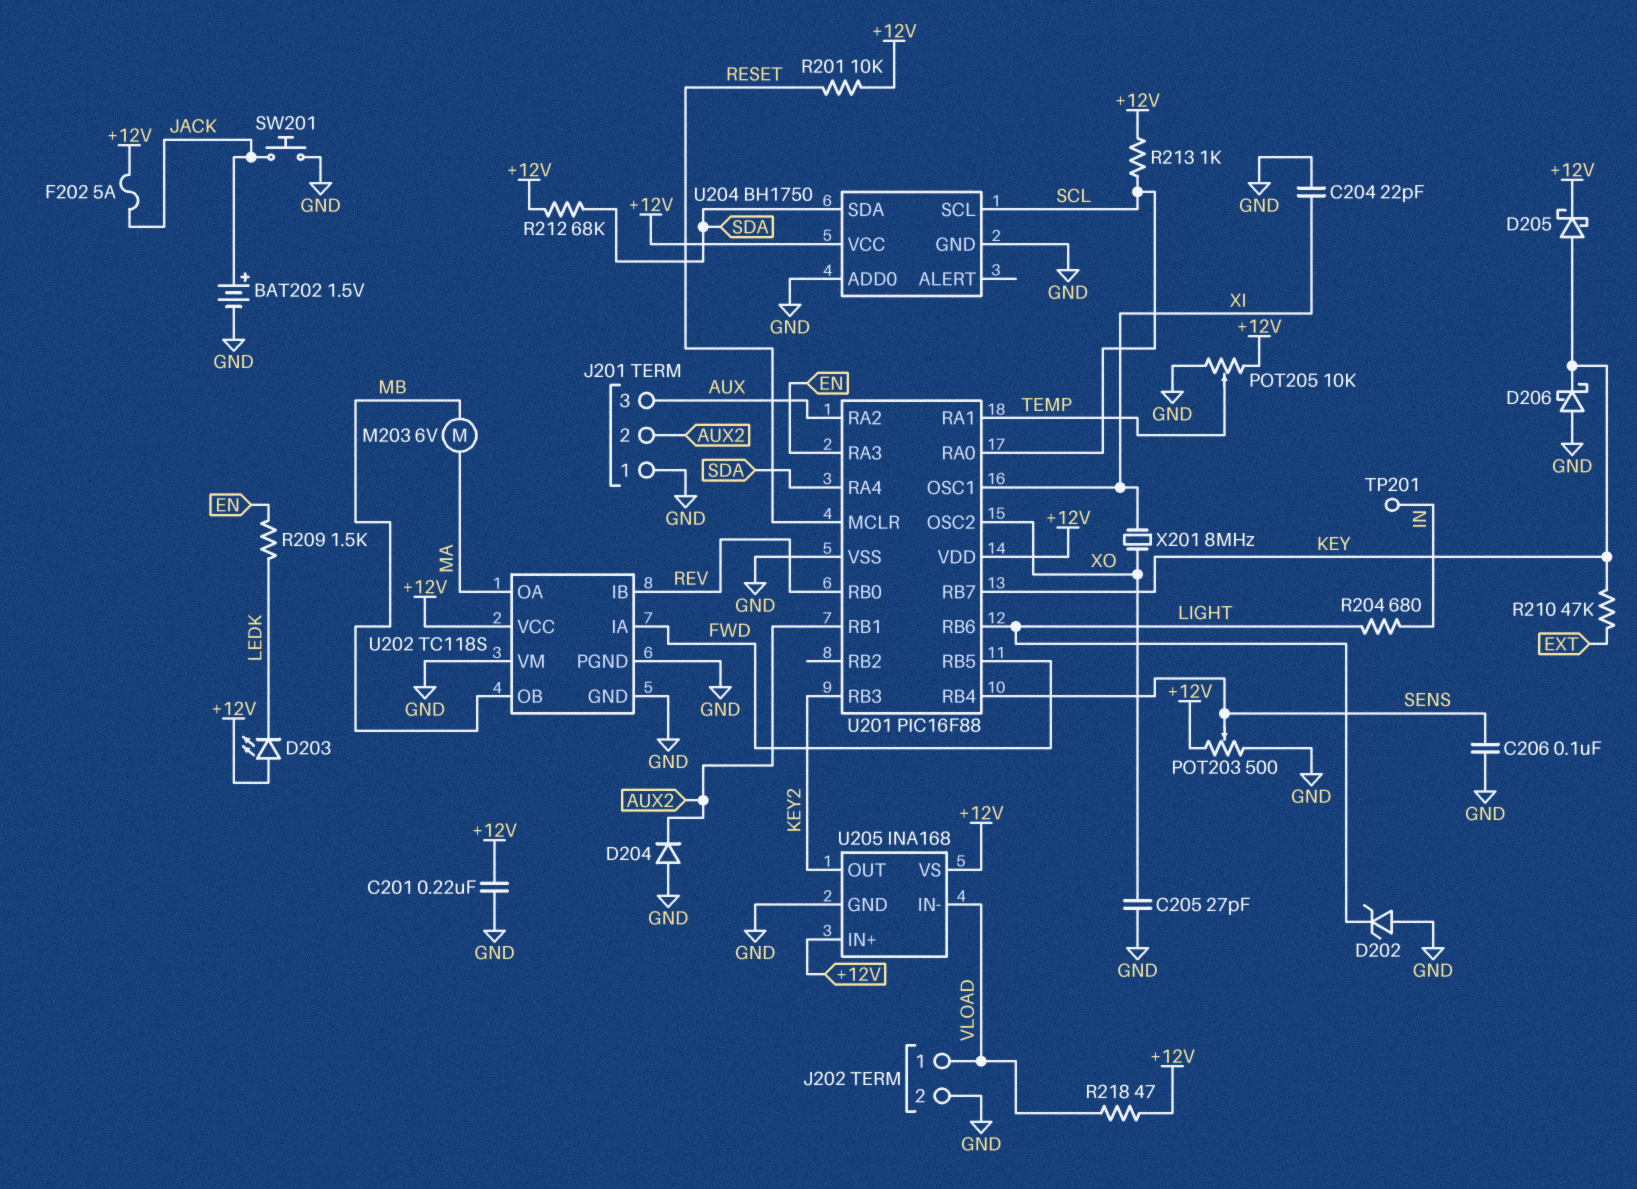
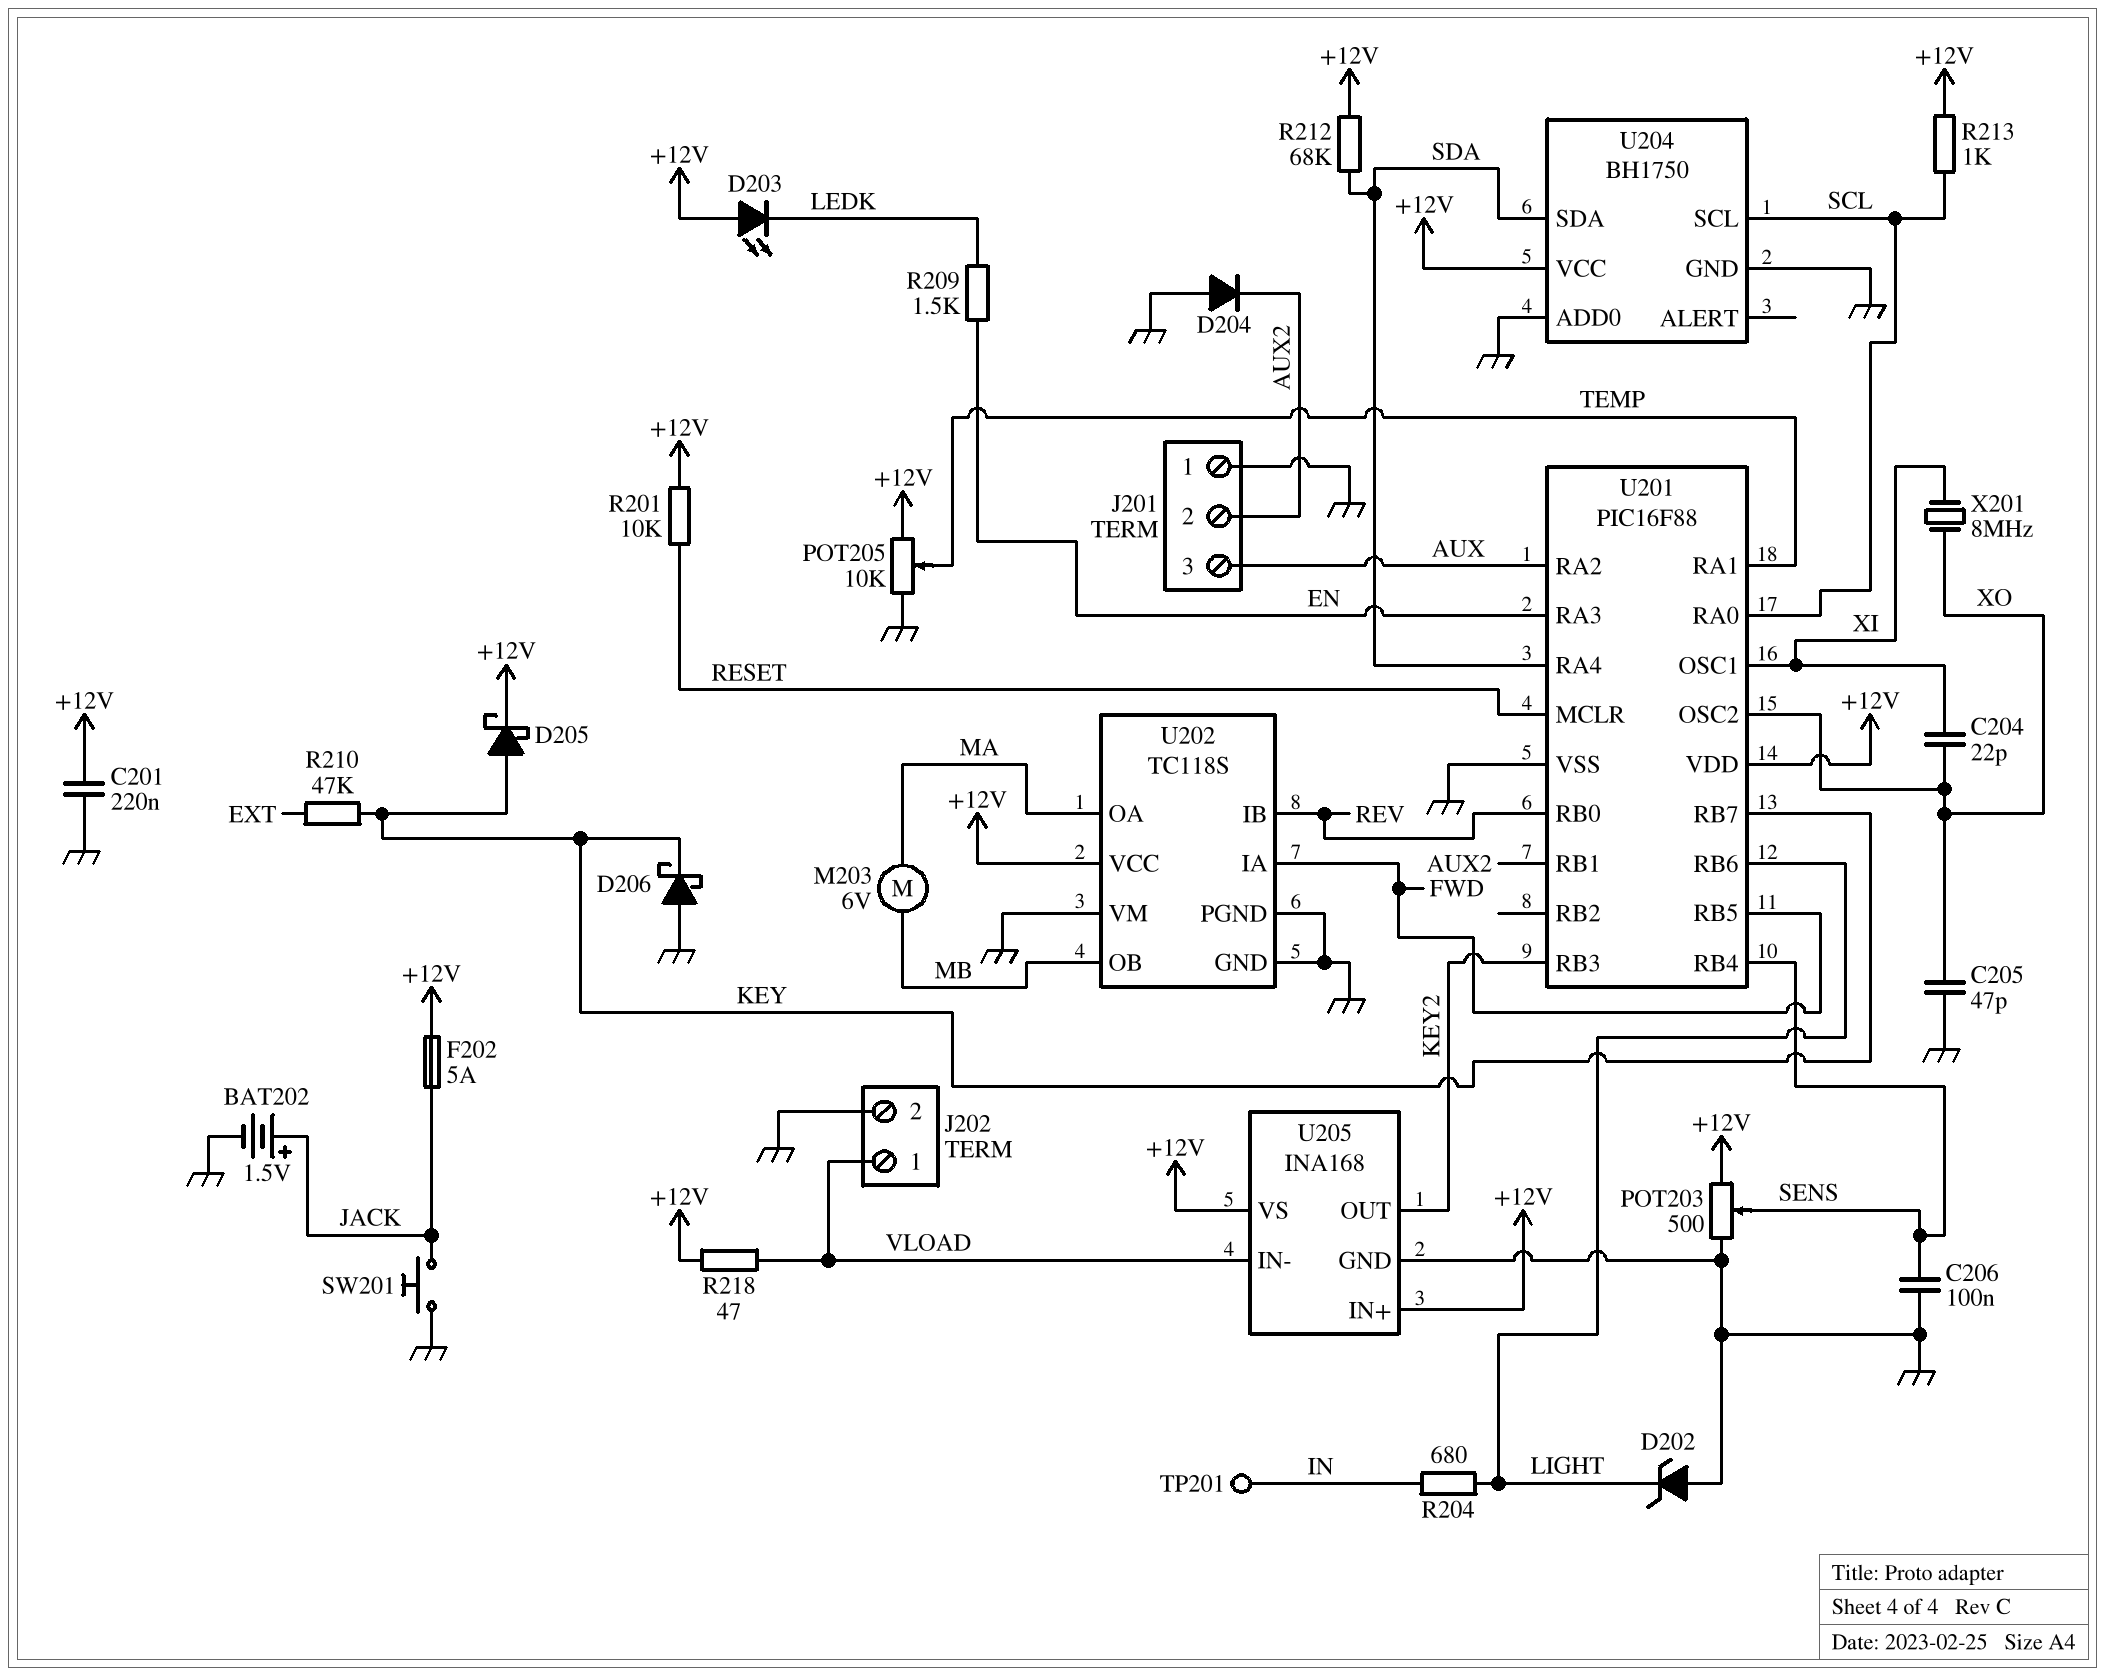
C204: 22pF (GND, XI) -> 22pF (XI, XO)
C205: 27pF (GND, XO) -> 47pF (GND, XO)

